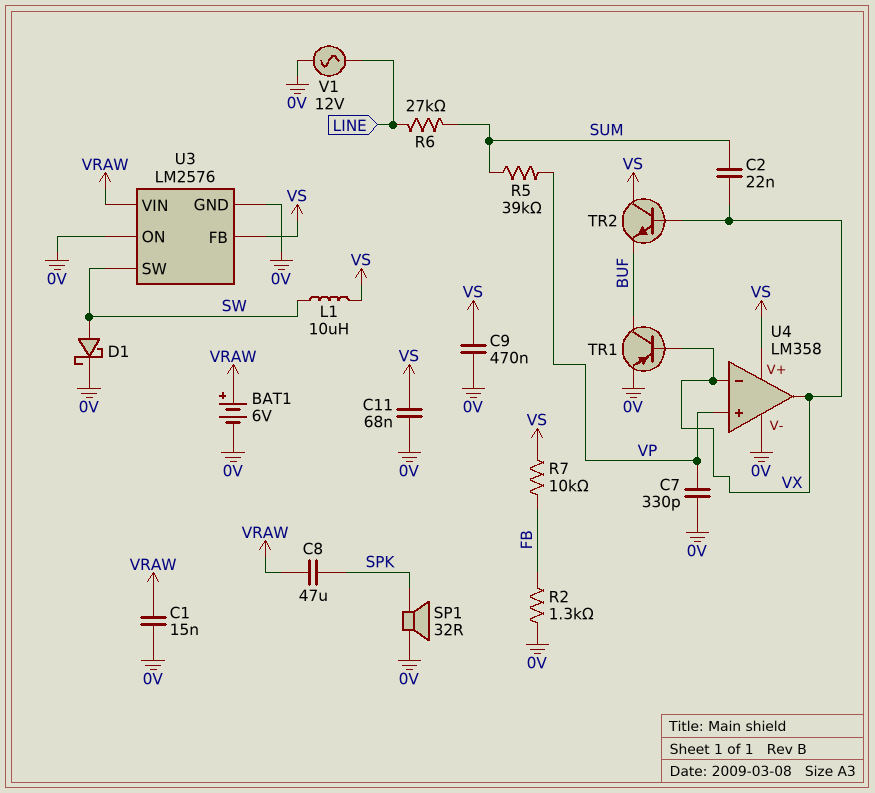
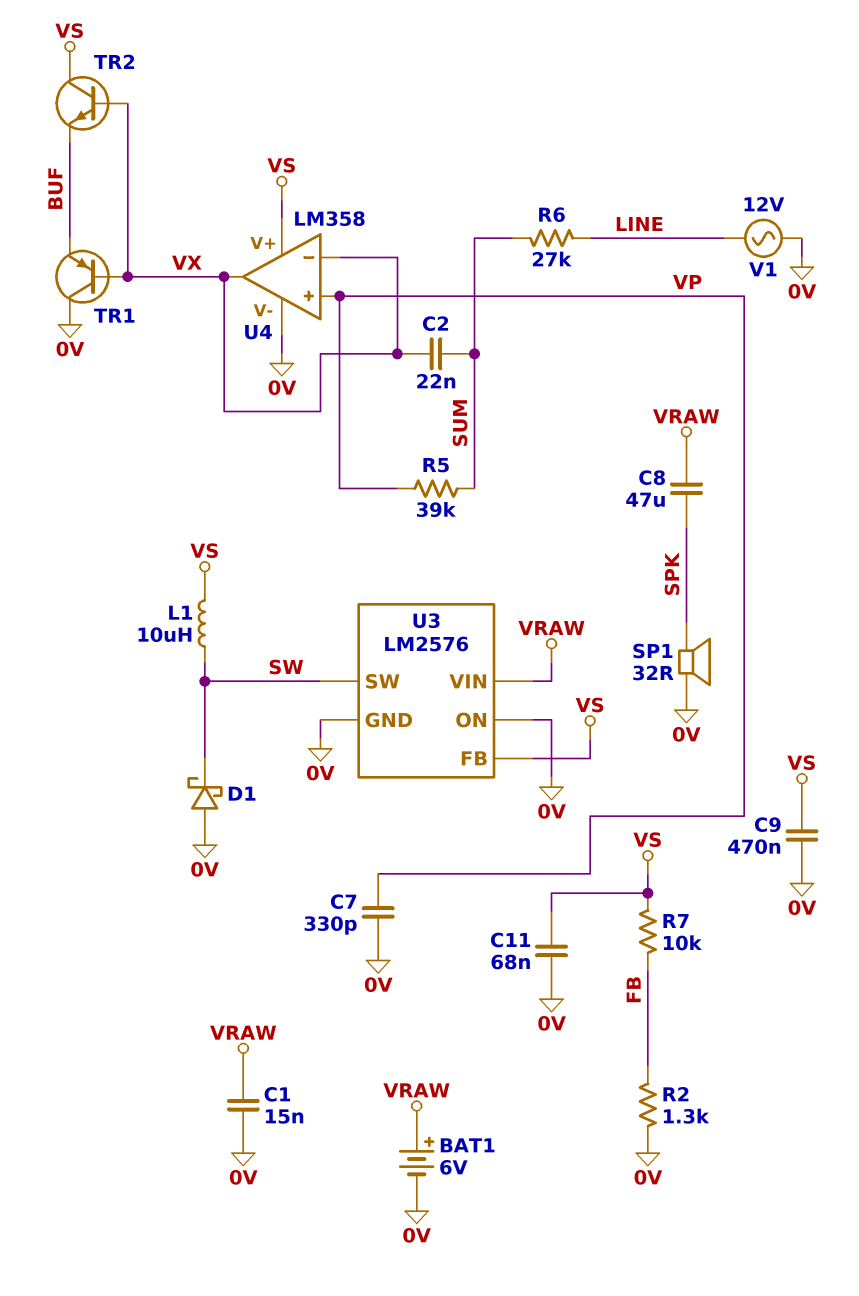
D1: schottky (A SW, K 0V) -> schottky (A 0V, K SW)
TR1: PNP (B VX, C BUF, E 0V) -> PNP (B VX, C 0V, E BUF)

